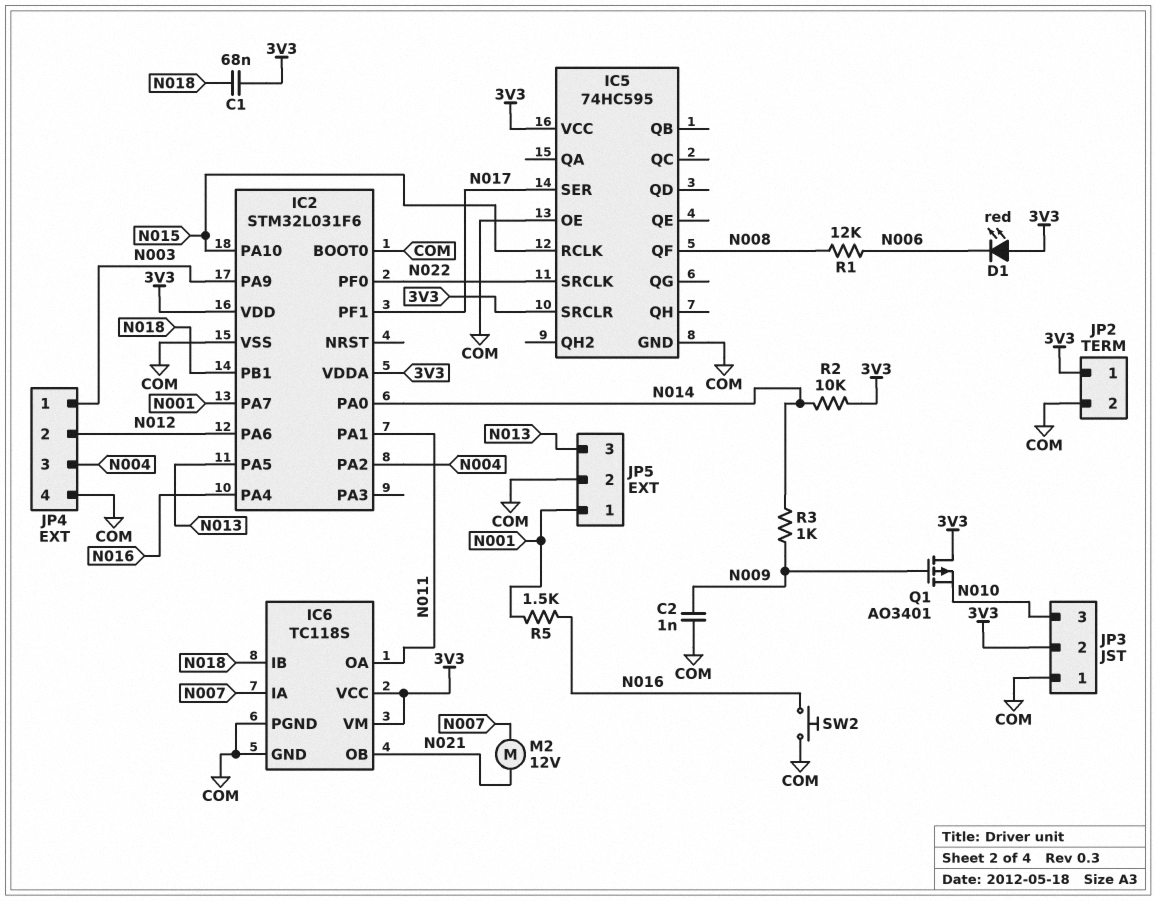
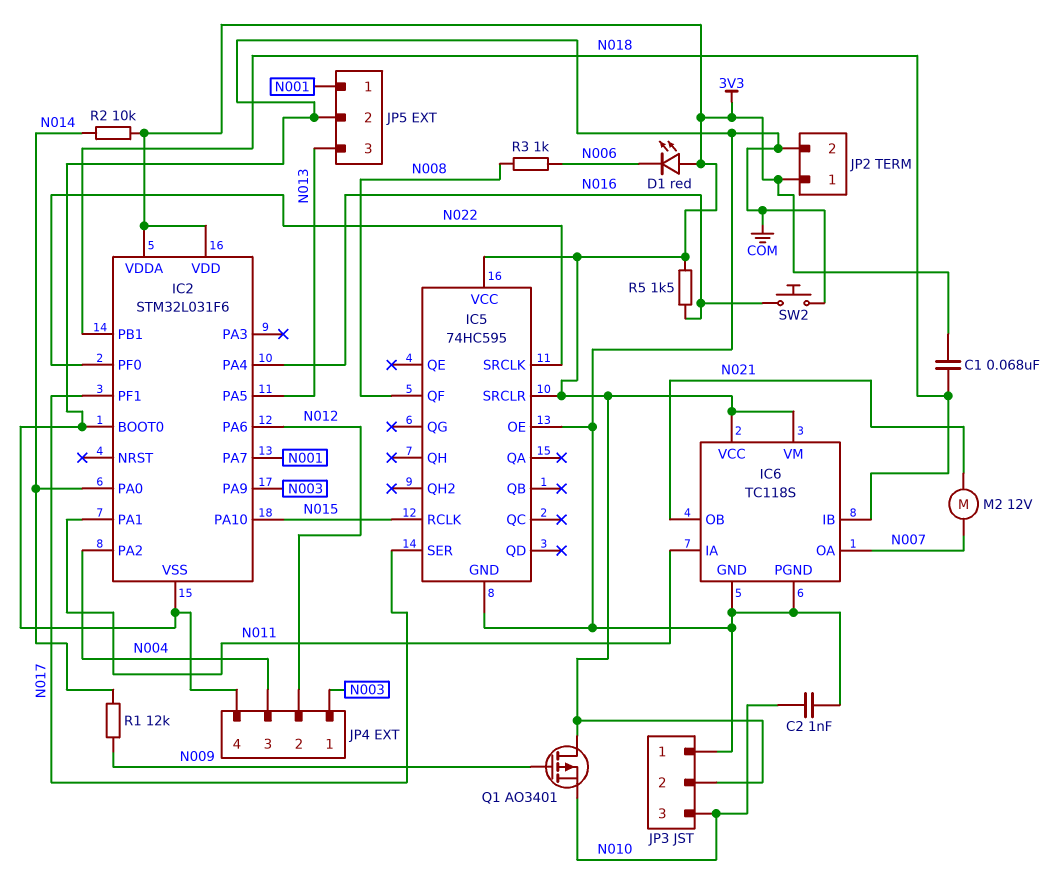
C2: 1nF (COM, N009) -> 1nF (COM, N010)
IC6 pin IA: N007 -> N011
IC6 pin OA: N011 -> N007
R1: 12k (N006, N008) -> 12k (N009, N014)
R3: 1k (N009, N014) -> 1k (N006, N008)
R5: 1.5k (N001, N016) -> 1.5k (3V3, N016)

